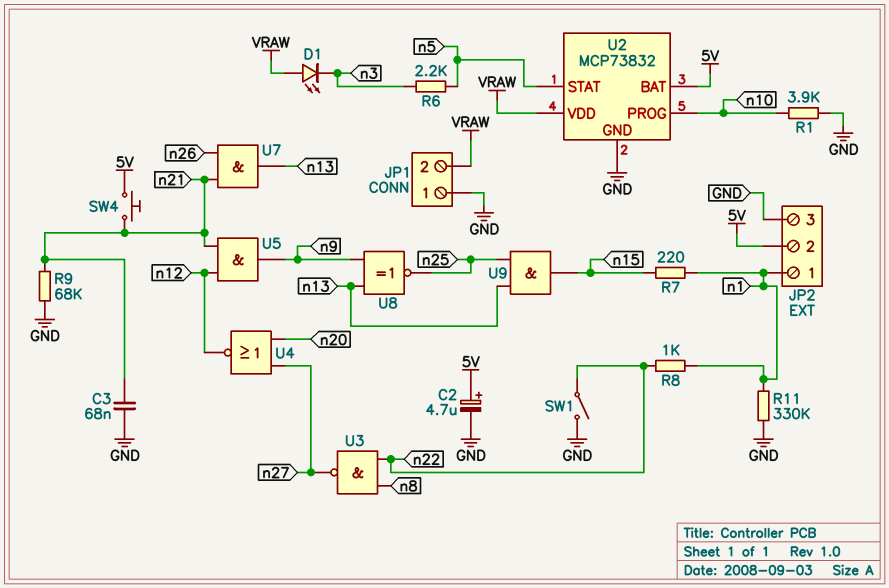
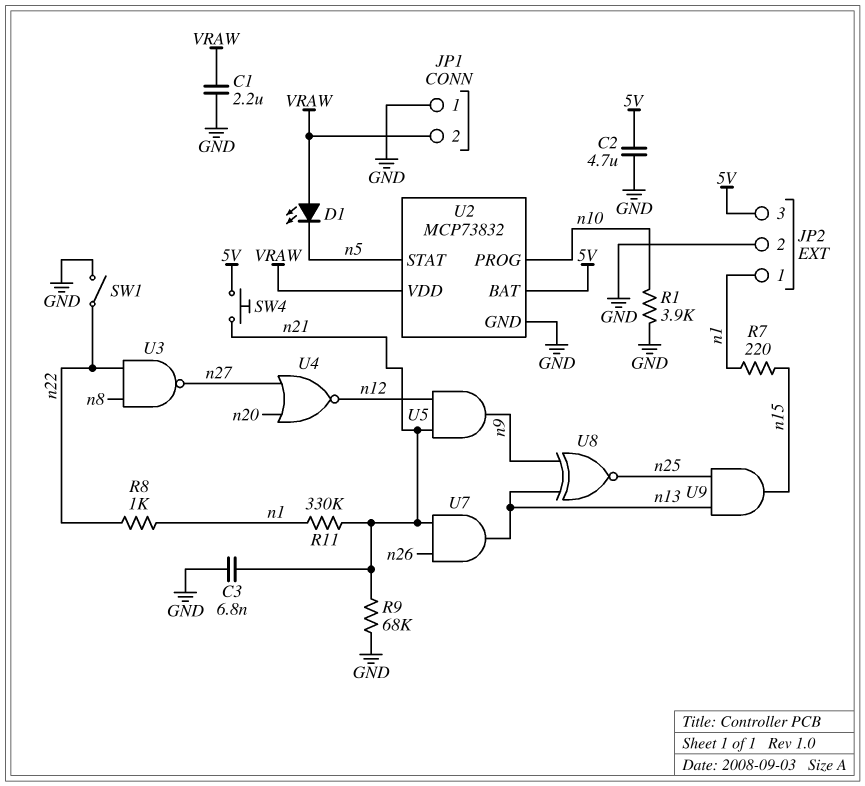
C1: none -> 2.2uF (GND, VRAW)
C2: 4.7uF (plus 5V, minus GND) -> 4.7uF (5V, GND)
C3: 68nF (GND, n21) -> 6.8nF (GND, n21)
D1: LED (A VRAW, K n3) -> LED (A VRAW, K n5)
JP2 pin 2: 5V -> GND
JP2 pin 3: GND -> 5V
R6: 2.2k (n3, n5) -> none
R11: 330k (GND, n1) -> 330k (n1, n21)

